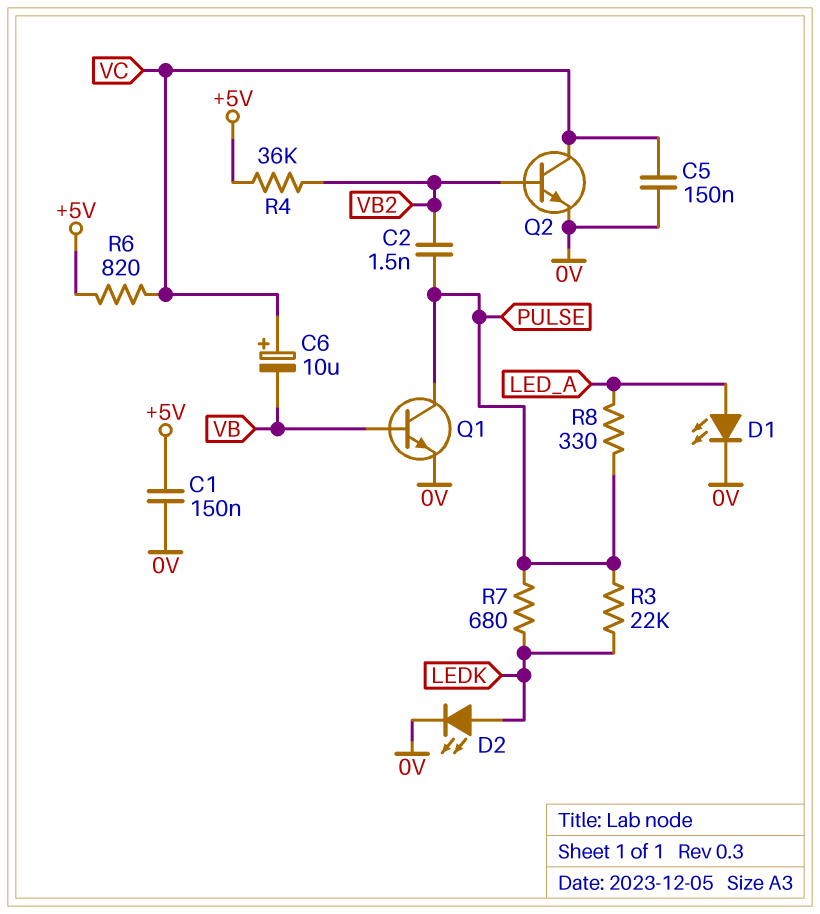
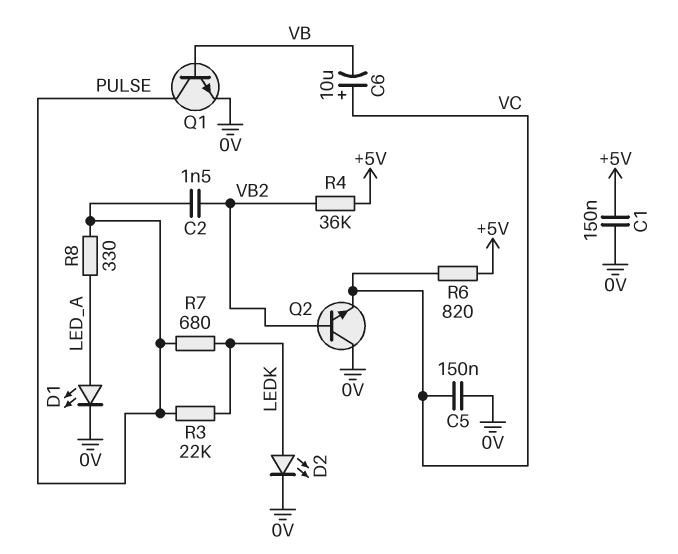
Q2: NPN (B VB2, C VC, E 0V) -> NPN (B VB2, C 0V, E VC)

